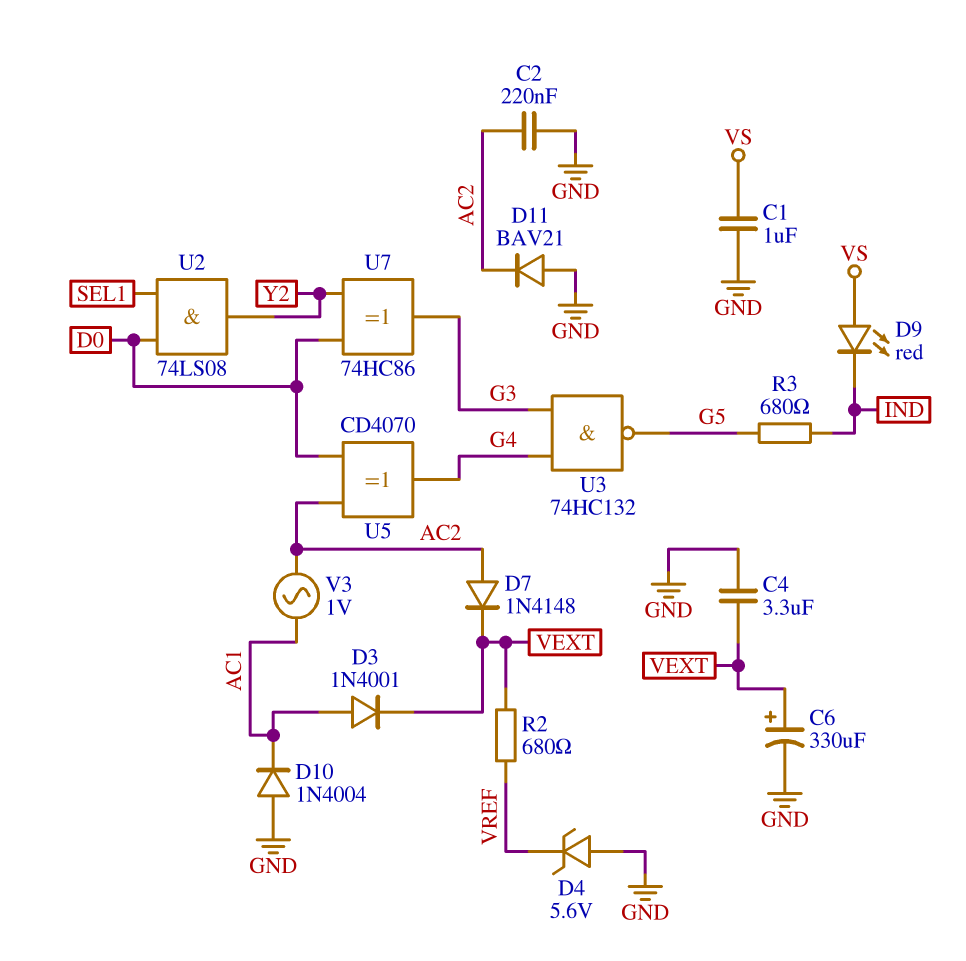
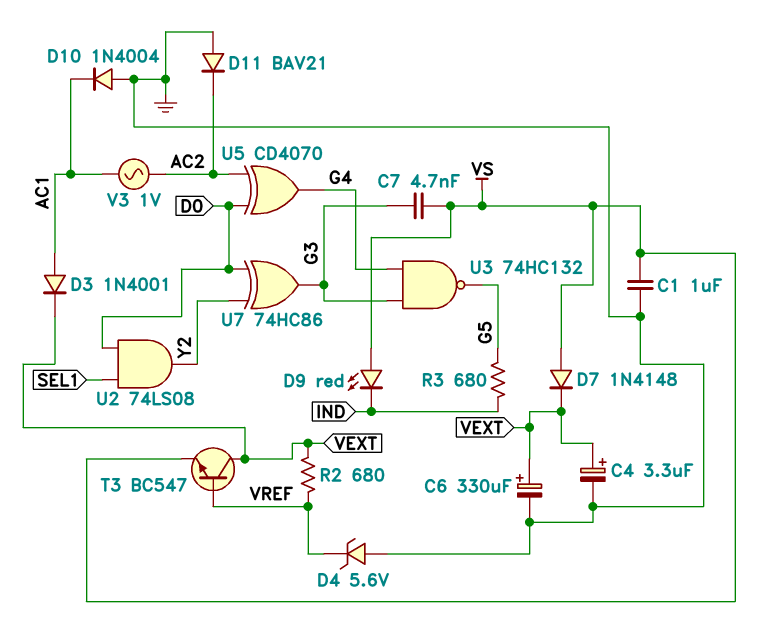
C2: 220nF (AC2, GND) -> none
C4: 3.3uF (GND, VEXT) -> 3.3uF (plus VEXT, minus GND)
C7: none -> 4.7nF (G3, VS)
D7: diode 1N4148 (A AC2, K VEXT) -> diode 1N4148 (A VS, K VEXT)
T3: none -> NPN BC547 (B VREF, C VEXT, E VS)

